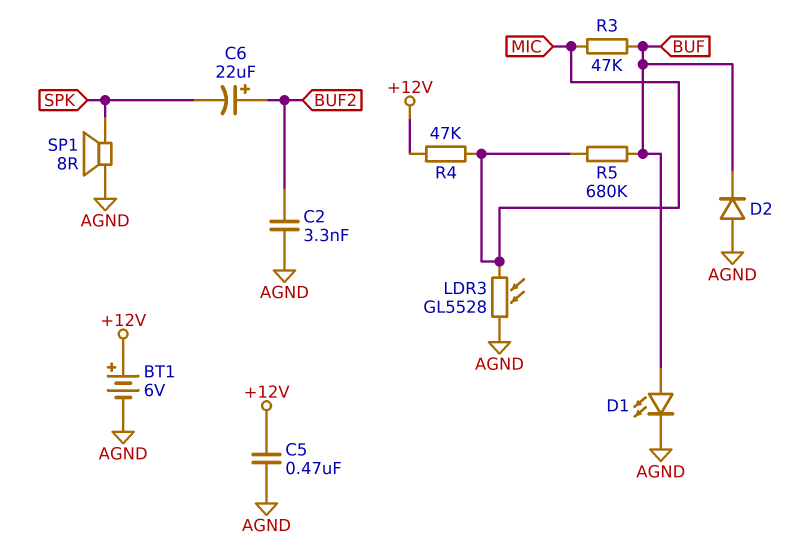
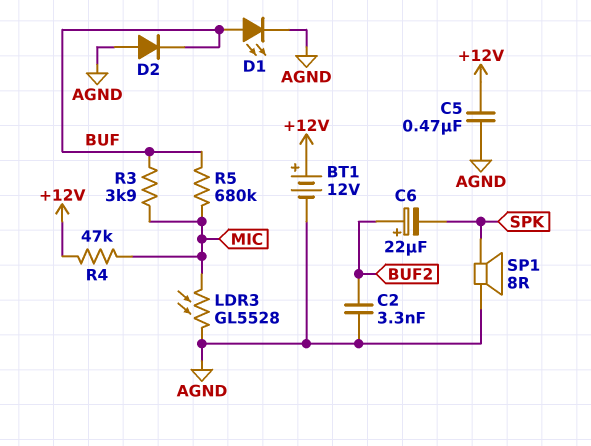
BT1: 6V (plus +12V, minus AGND) -> 12V (plus +12V, minus AGND)
R3: 47k (BUF, MIC) -> 3.9k (BUF, MIC)

